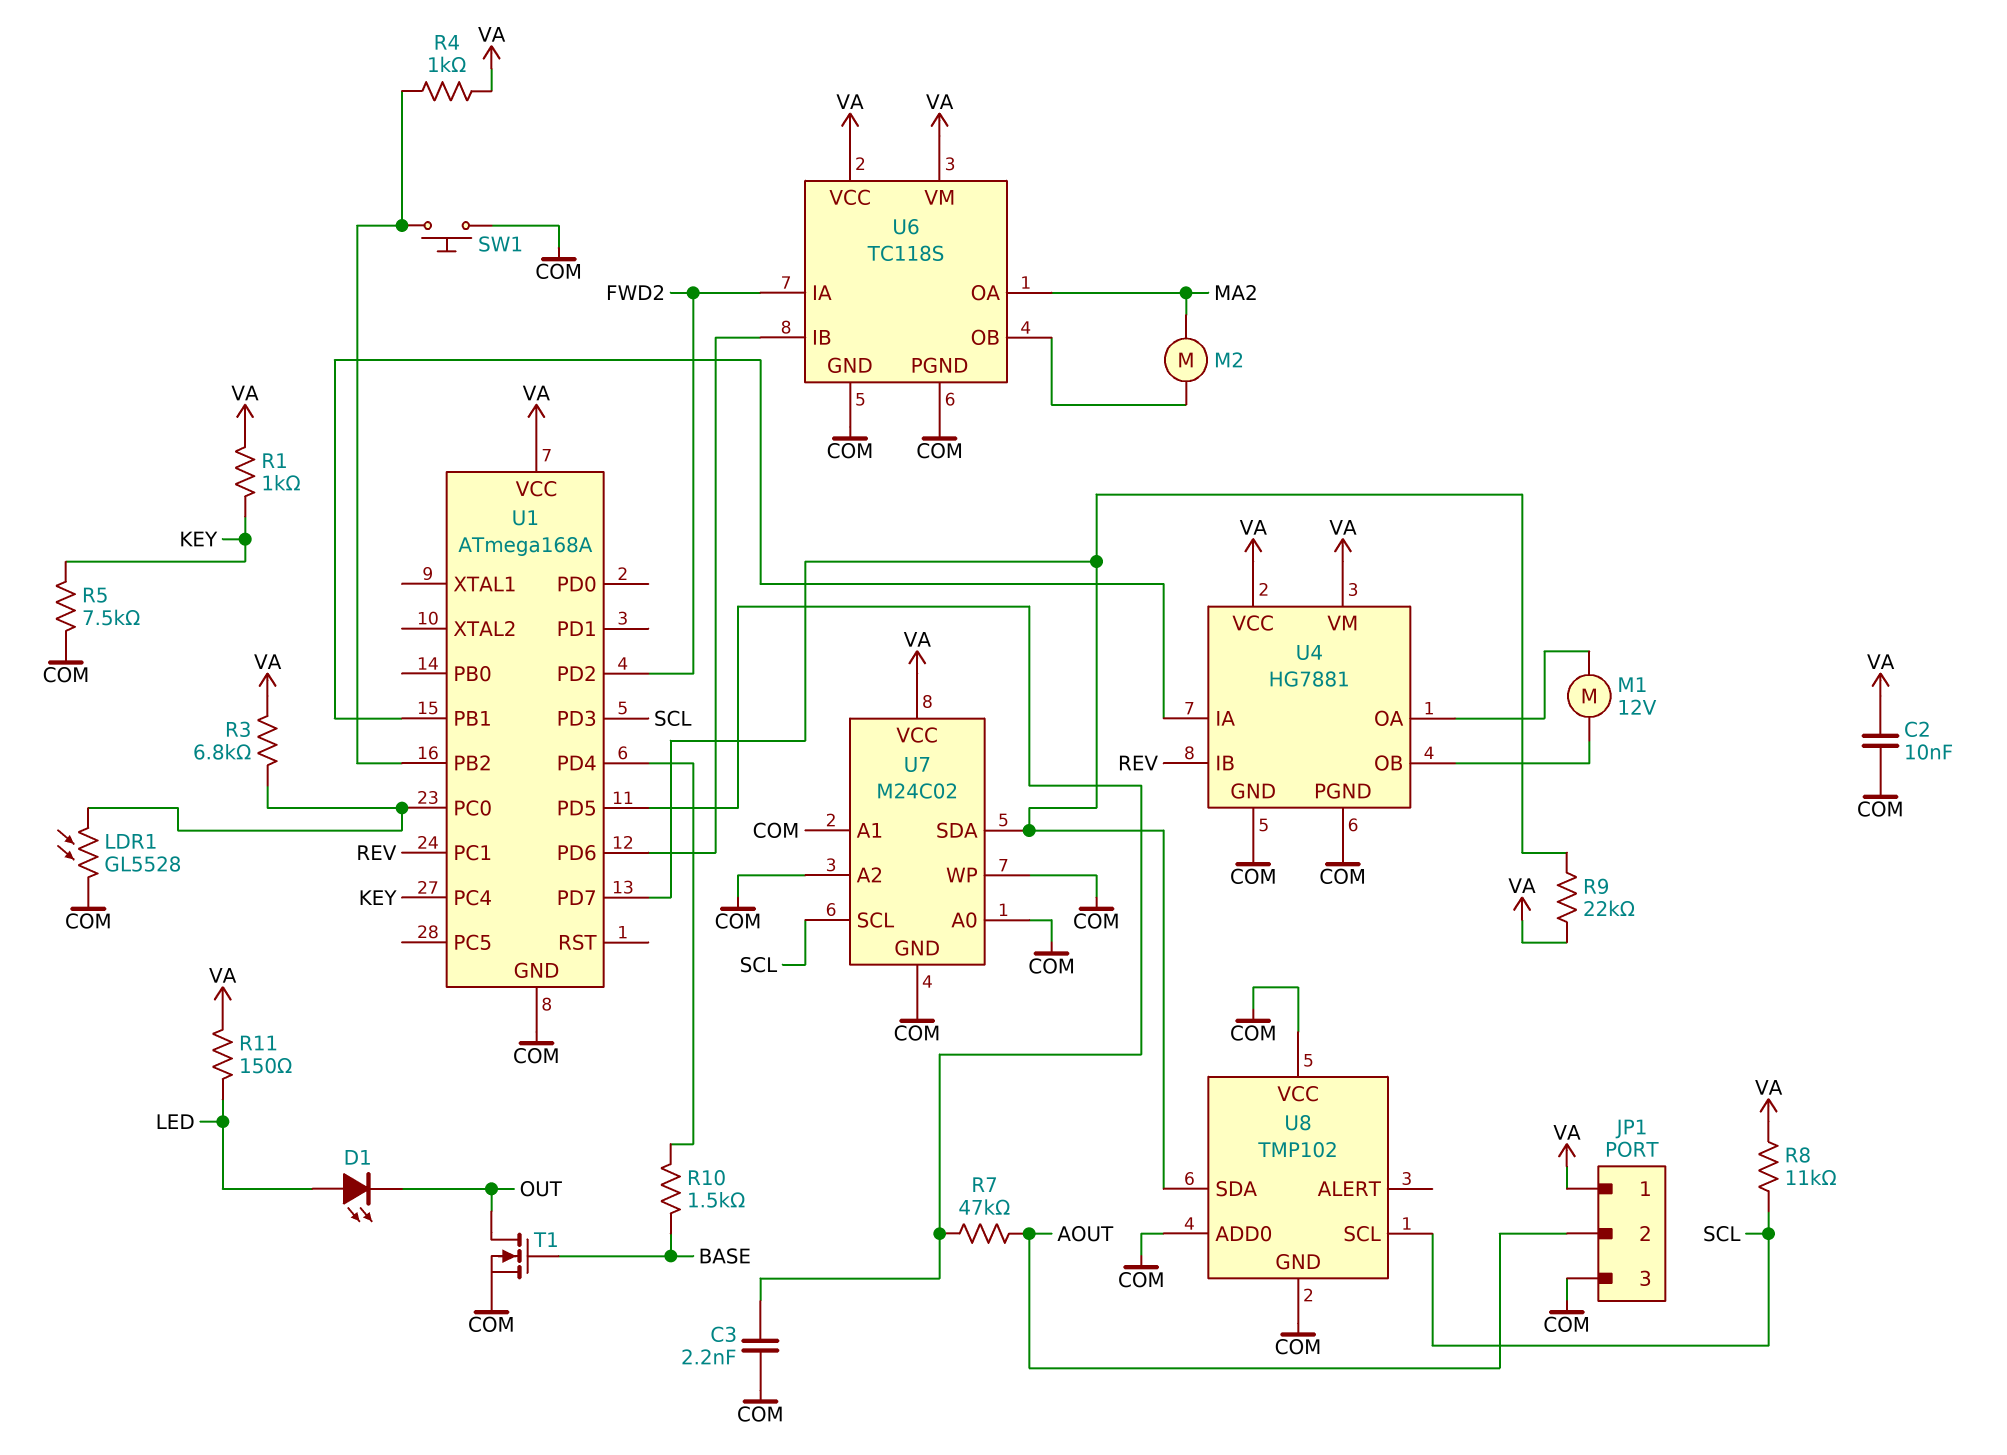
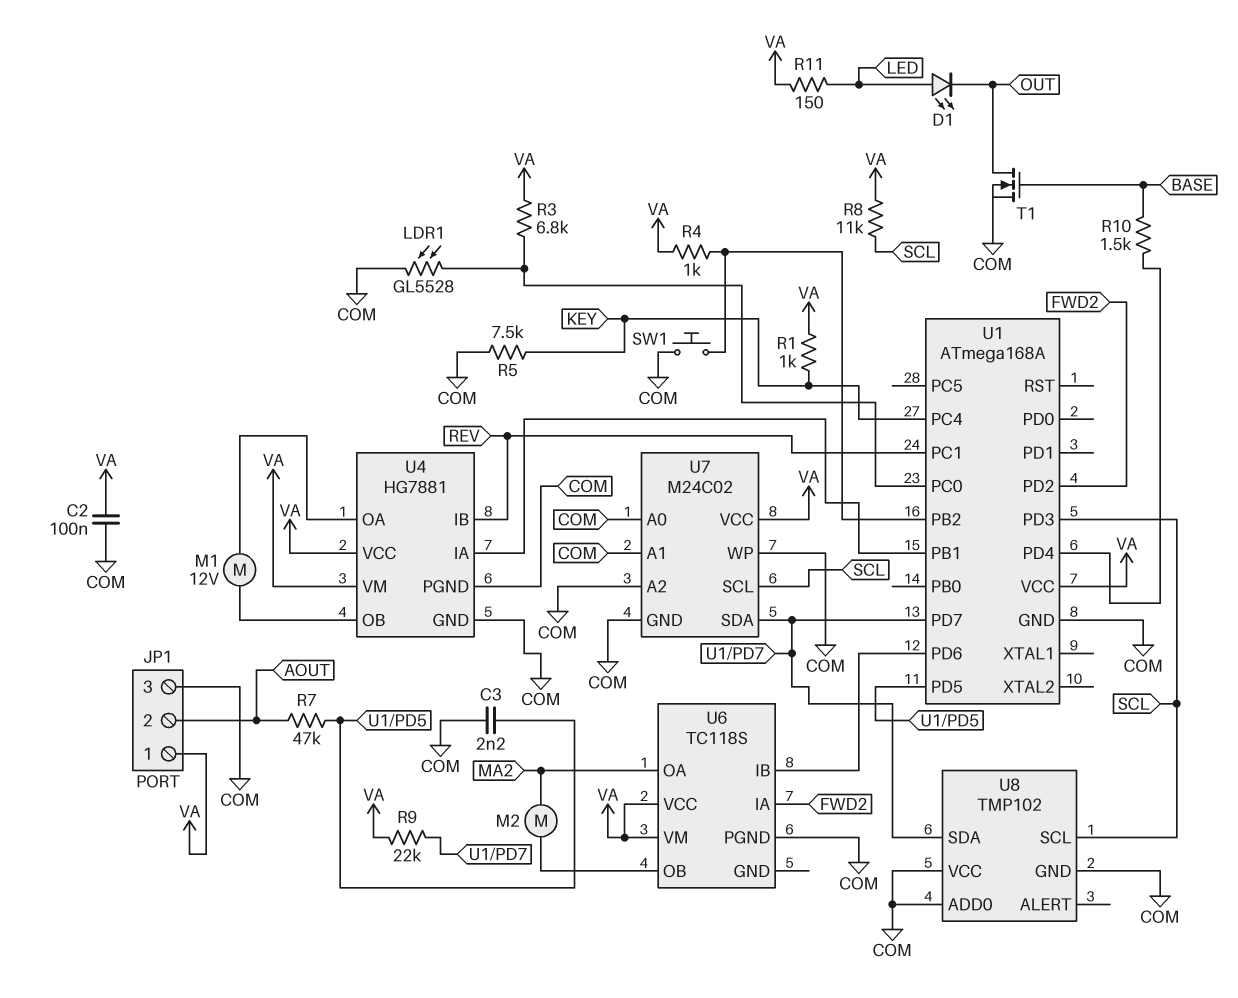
C2: 10nF (COM, VA) -> 100nF (COM, VA)
U6 pin GND: COM -> none

